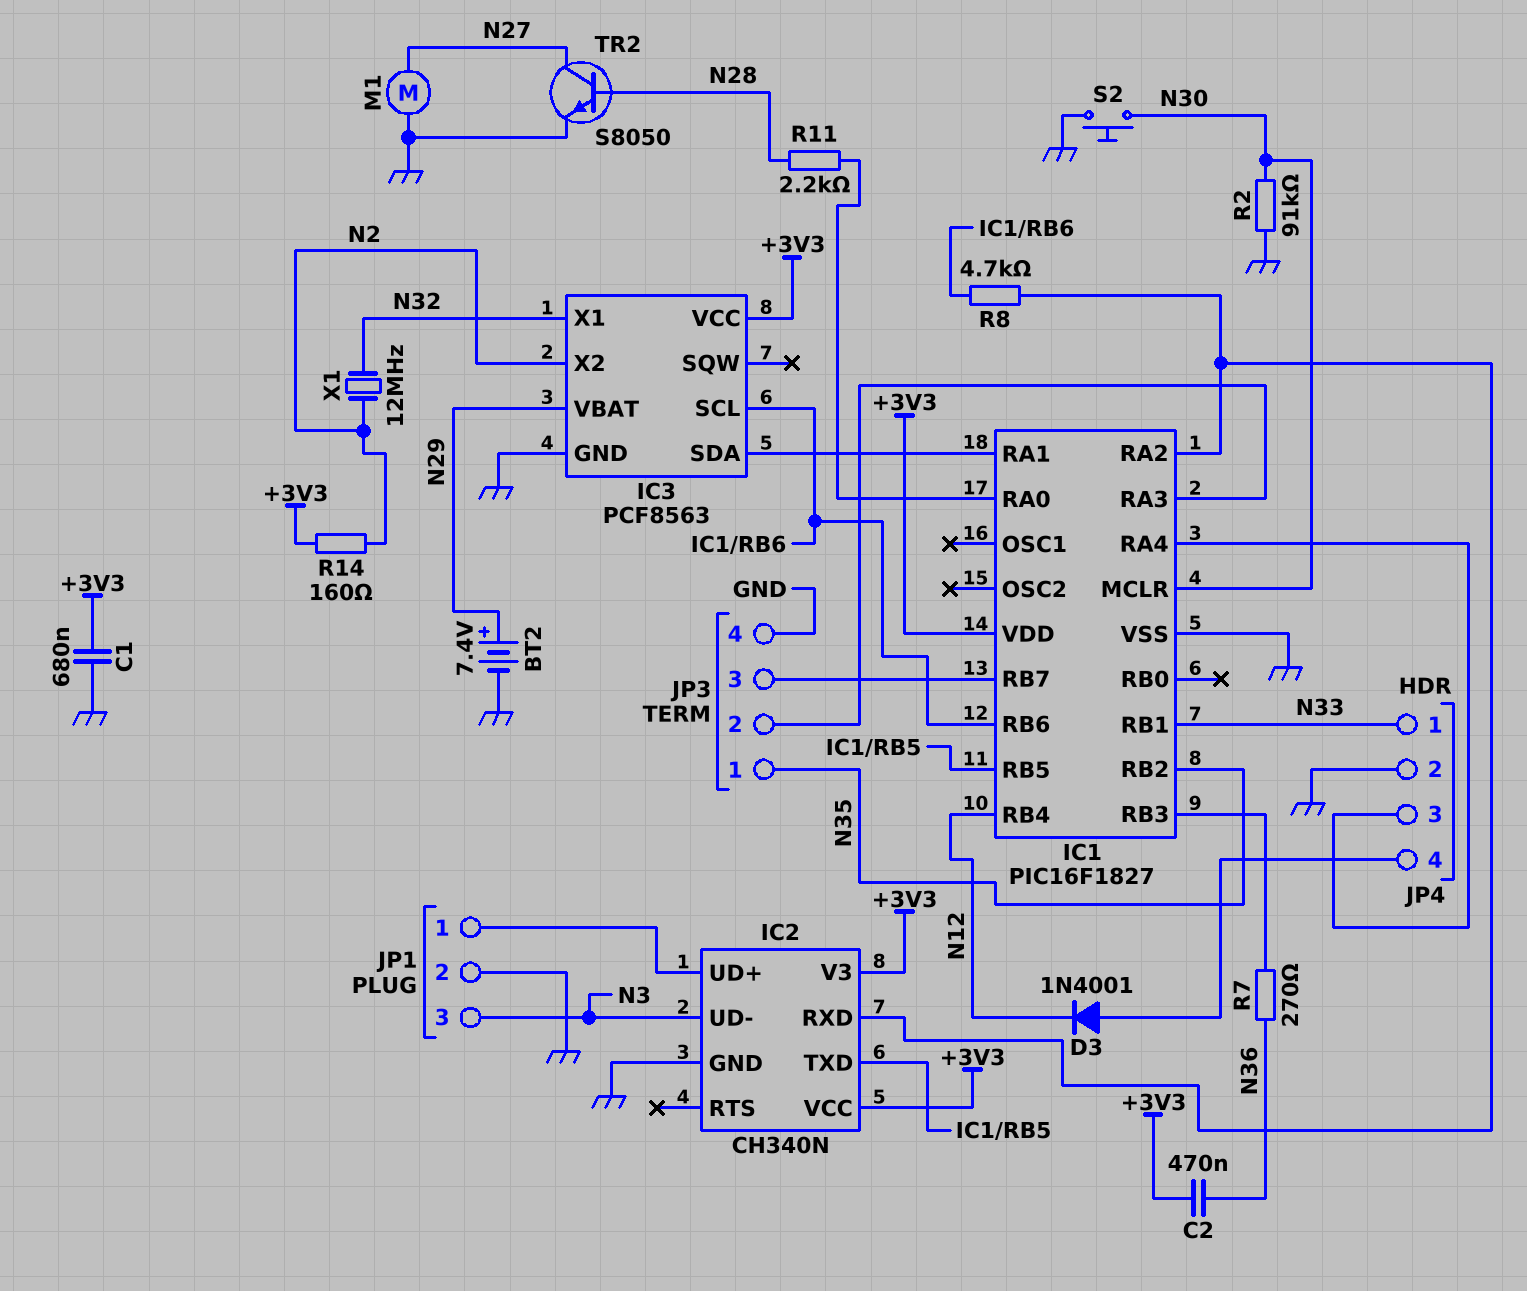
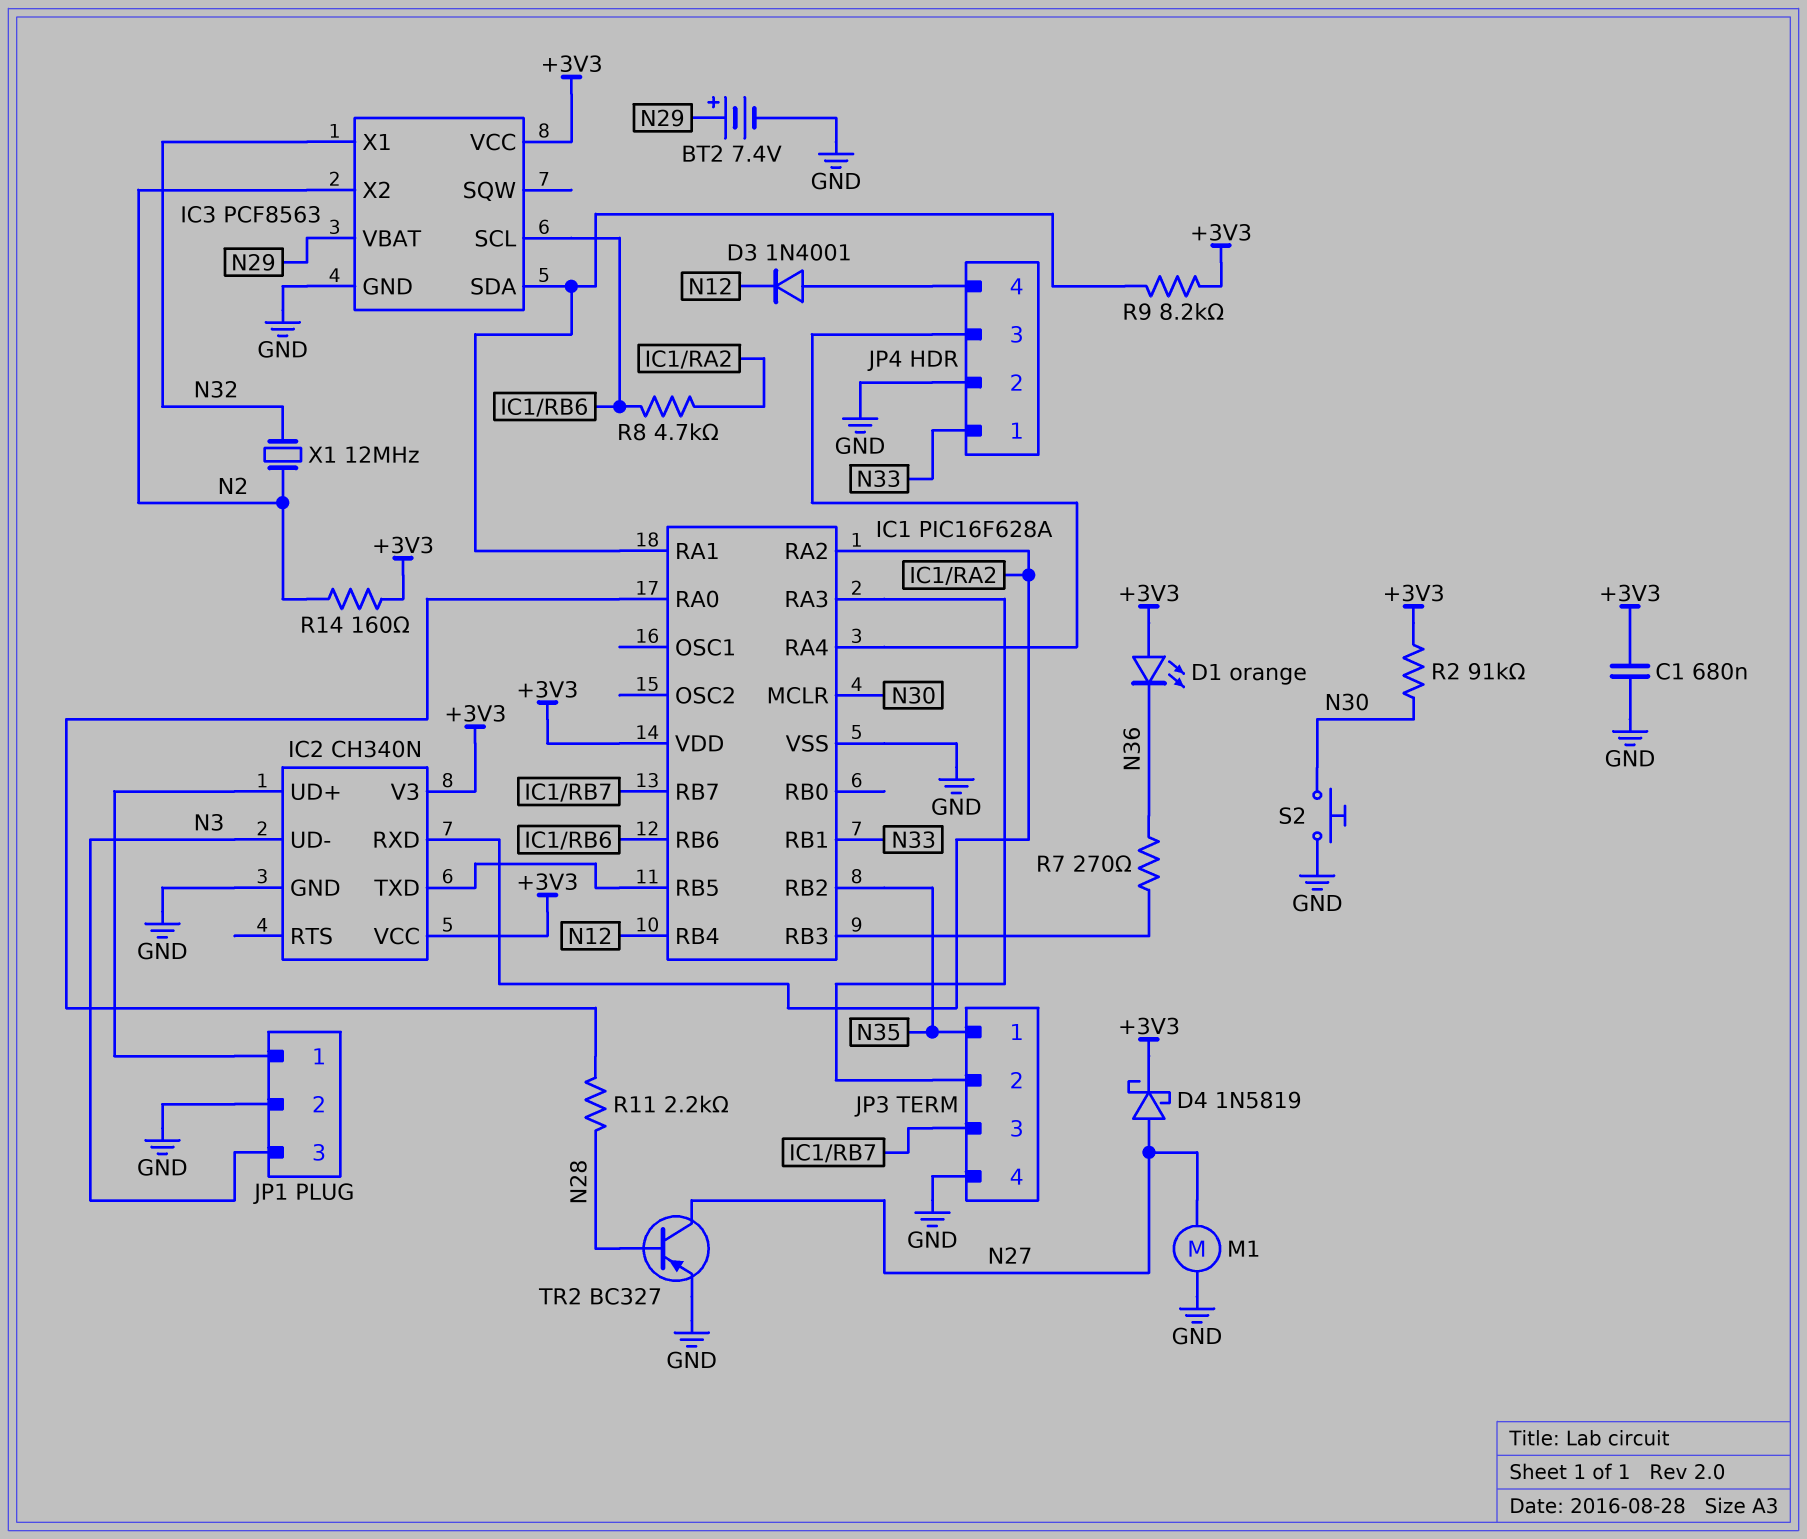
C2: 470nF (+3V3, N36) -> none
D1: none -> LED orange (A +3V3, K N36)
D4: none -> schottky 1N5819 (A N27, K +3V3)
IC1: PIC16F1827 -> PIC16F628A
R2: 91k (GND, N30) -> 91k (+3V3, N30)
R9: none -> 8.2k (+3V3, IC1/RA1)
TR2: NPN S8050 (B N28, C N27, E GND) -> PNP BC327 (B N28, C N27, E GND)

